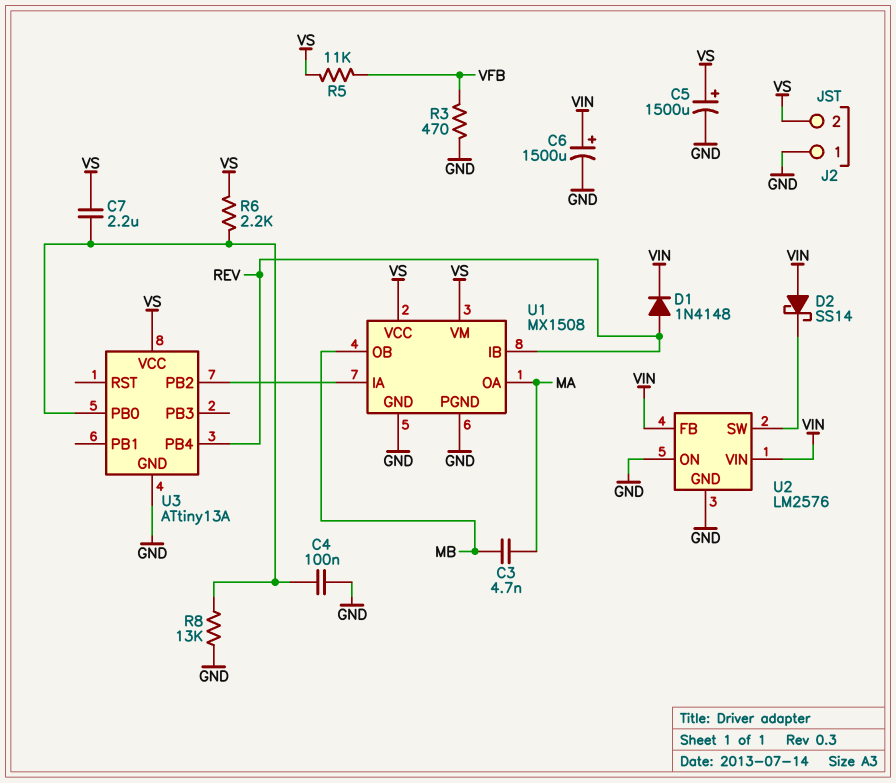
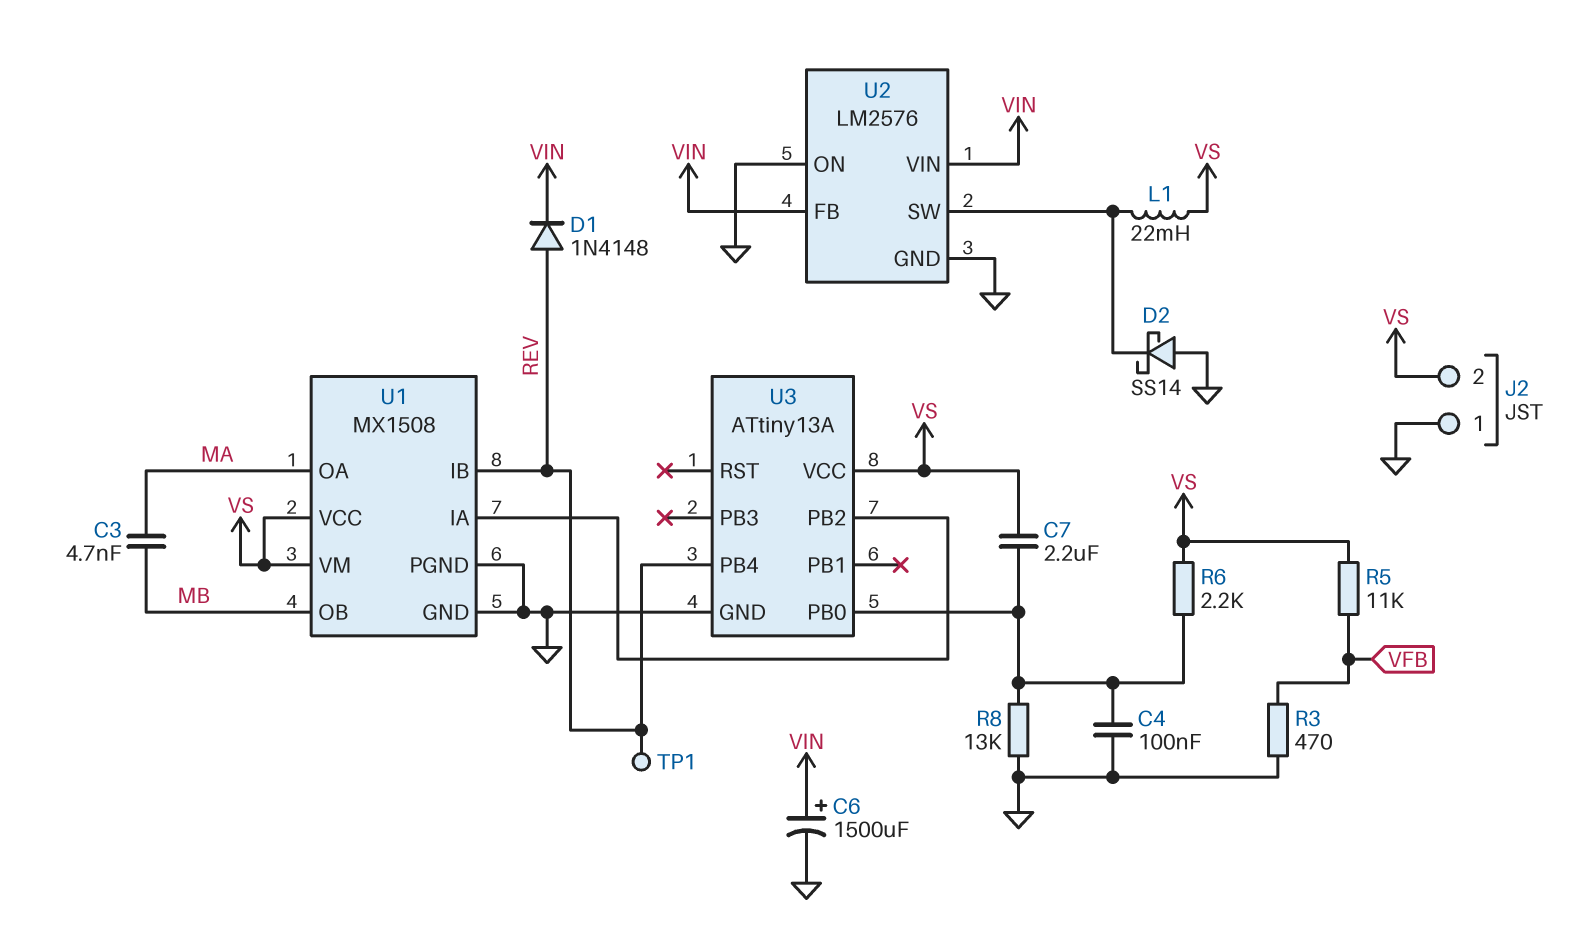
C5: 1500uF (plus VS, minus GND) -> none
D2: schottky SS14 (A VIN, K U2/SW) -> schottky SS14 (A GND, K U2/SW)
L1: none -> 22mH (U2/SW, VS)
TP1: none -> test point (REV)

